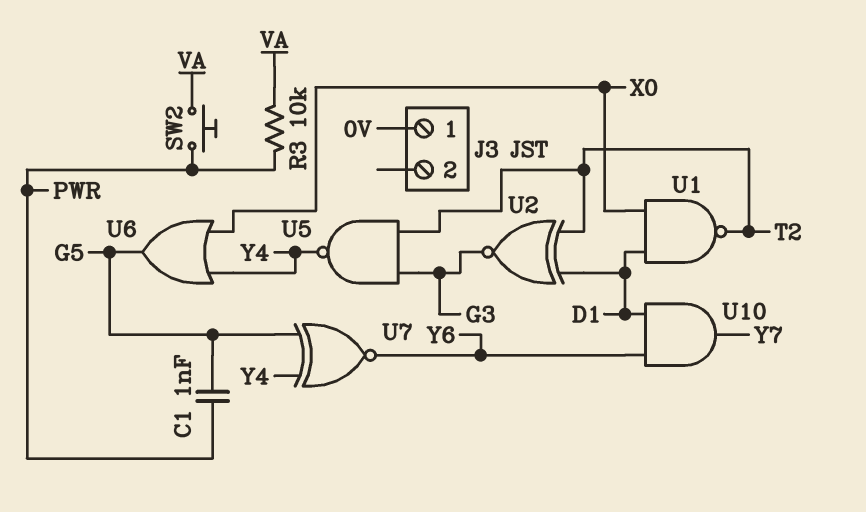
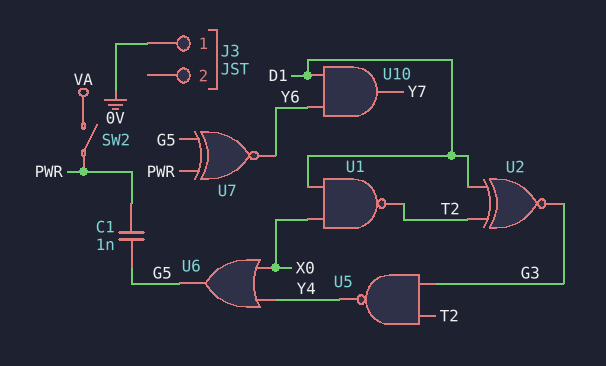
R3: 10k (PWR, VA) -> none
SW2: button (PWR, VA) -> switch (PWR, VA)
U7: XNOR (in G5, in Y4, out Y6) -> XNOR (in G5, in PWR, out Y6)

